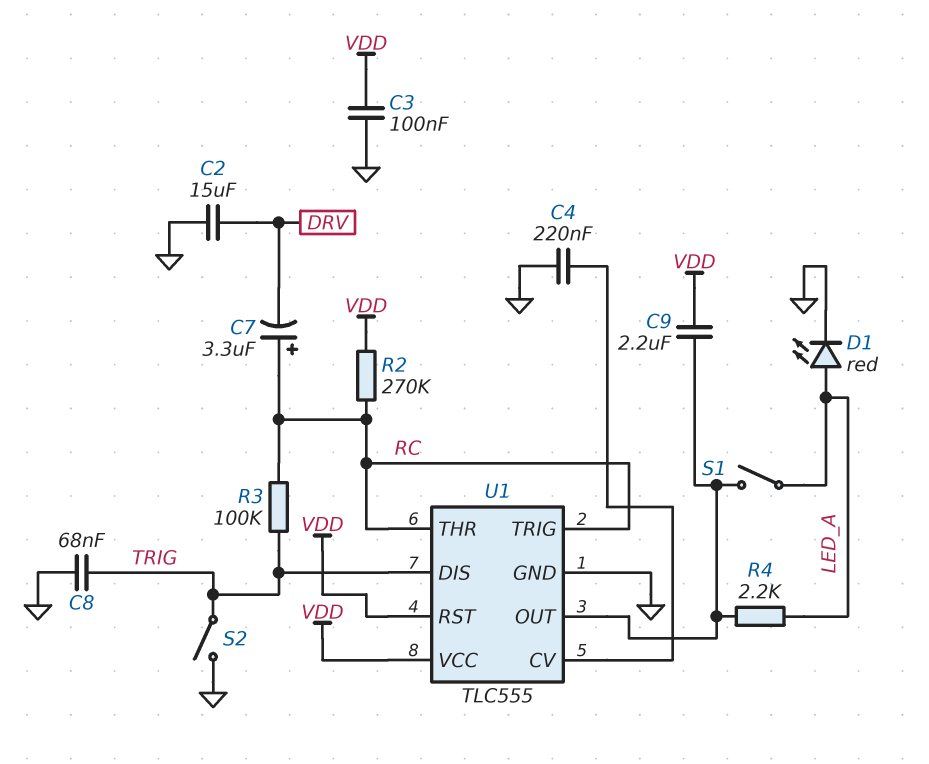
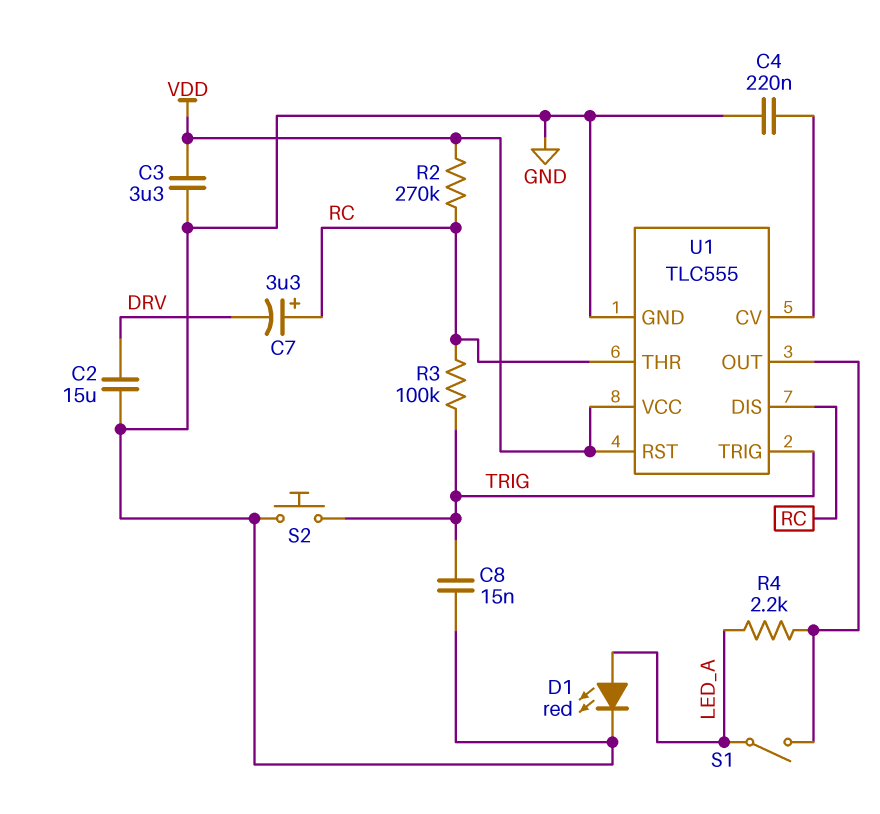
C3: 100nF (GND, VDD) -> 3.3uF (GND, VDD)
C8: 68nF (GND, TRIG) -> 15nF (GND, TRIG)
C9: 2.2uF (U1/OUT, VDD) -> none
S2: switch (GND, TRIG) -> button (GND, TRIG)
U1 pin DIS: TRIG -> RC
U1 pin TRIG: RC -> TRIG

